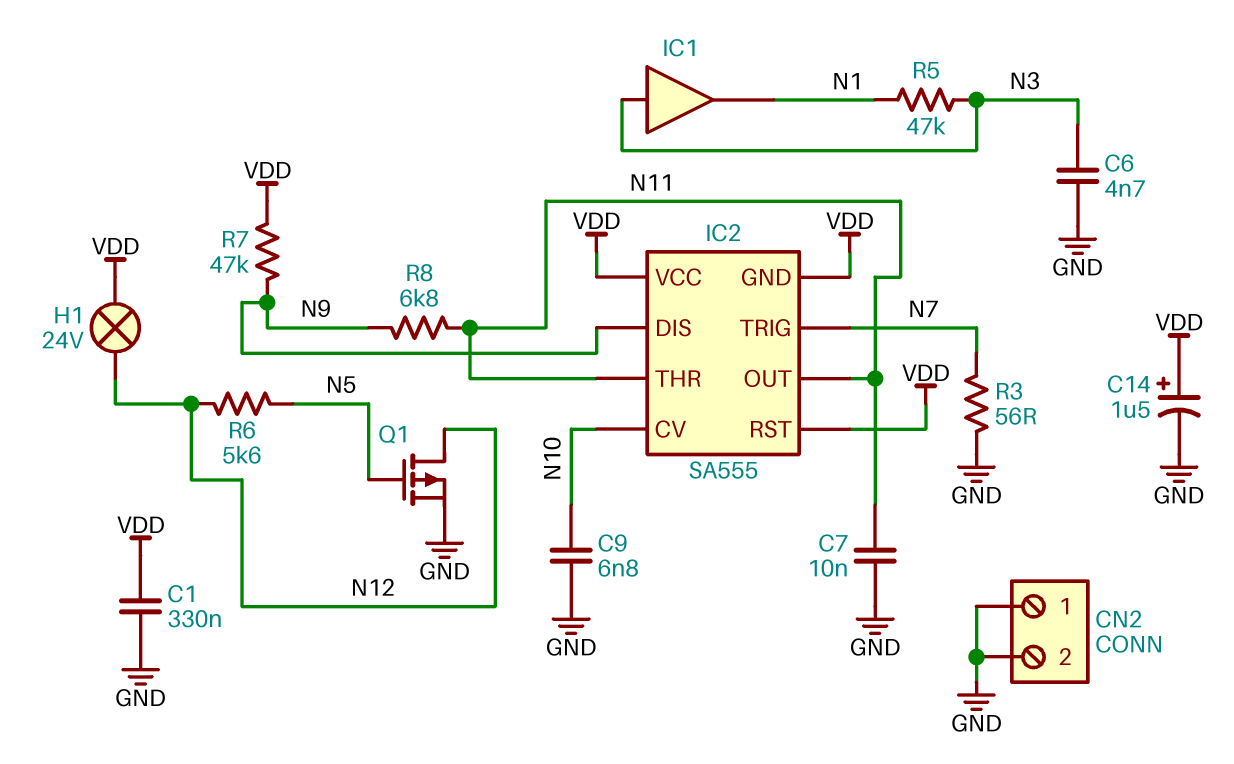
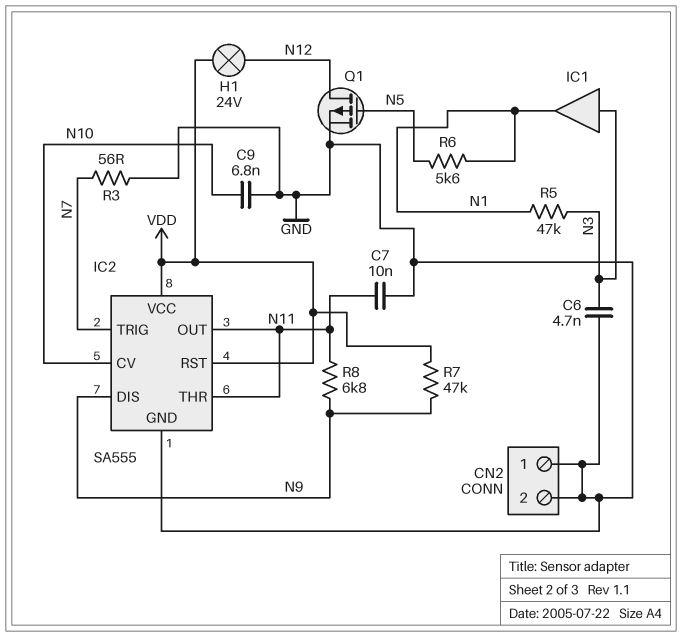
C1: 330nF (GND, VDD) -> none
C14: 1.5uF (plus VDD, minus GND) -> none
IC2 pin GND: VDD -> GND
R6: 5.6k (N5, N12) -> 5.6k (N1, N5)

